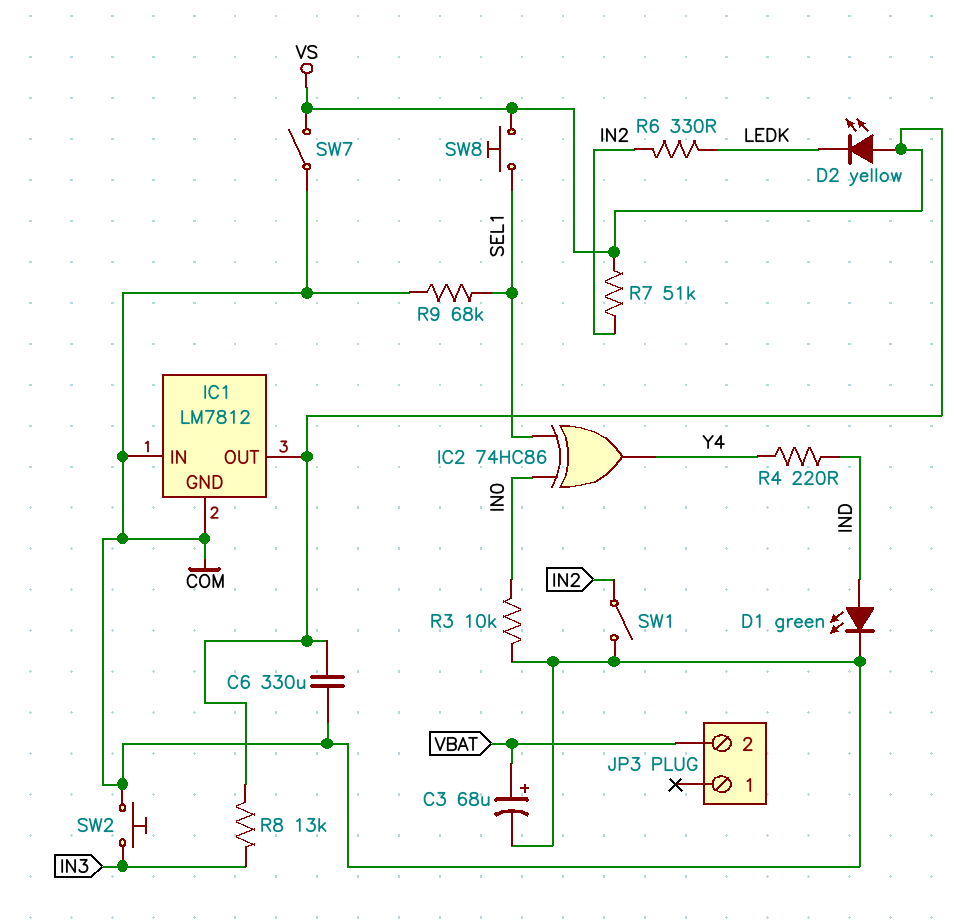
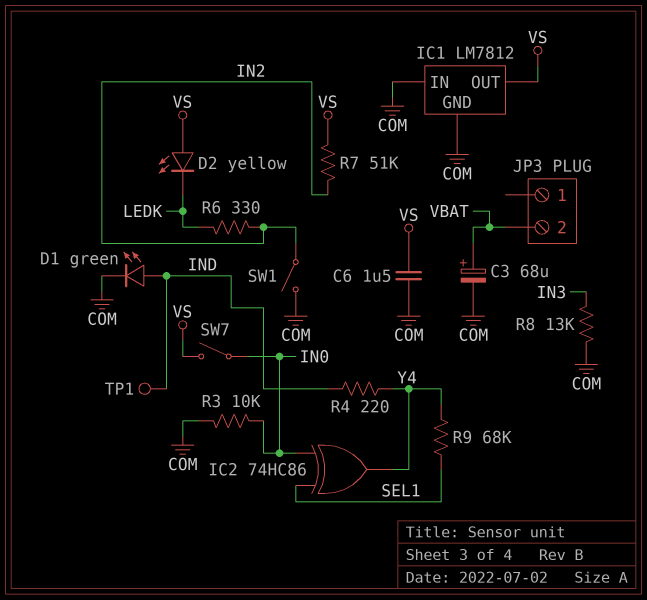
C6: 330uF (COM, VS) -> 1.5uF (COM, VS)
R8: 13k (IN3, VS) -> 13k (COM, IN3)
R9: 68k (COM, SEL1) -> 68k (SEL1, Y4)
SW2: button (COM, IN3) -> none
SW7: switch (COM, VS) -> switch (IN0, VS)
SW8: button (SEL1, VS) -> none
TP1: none -> test point (IND)

